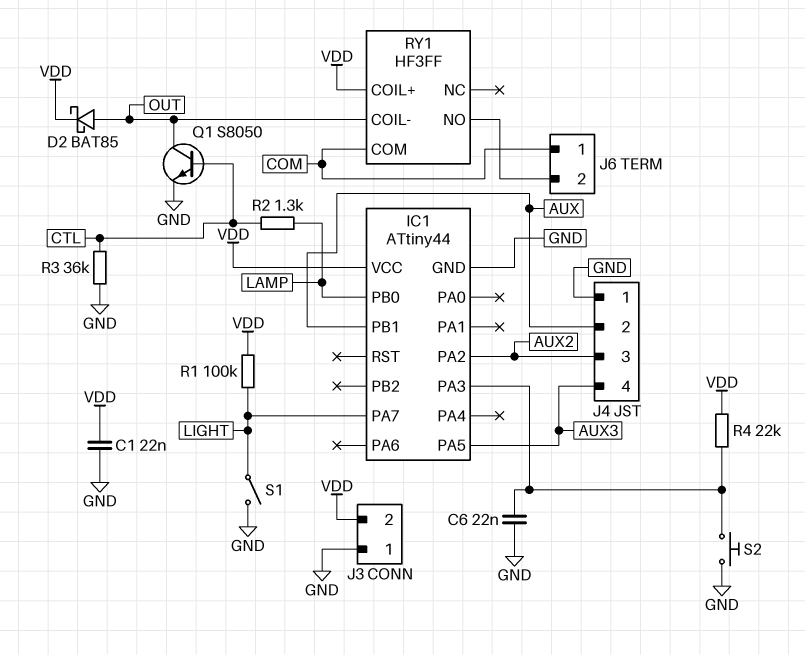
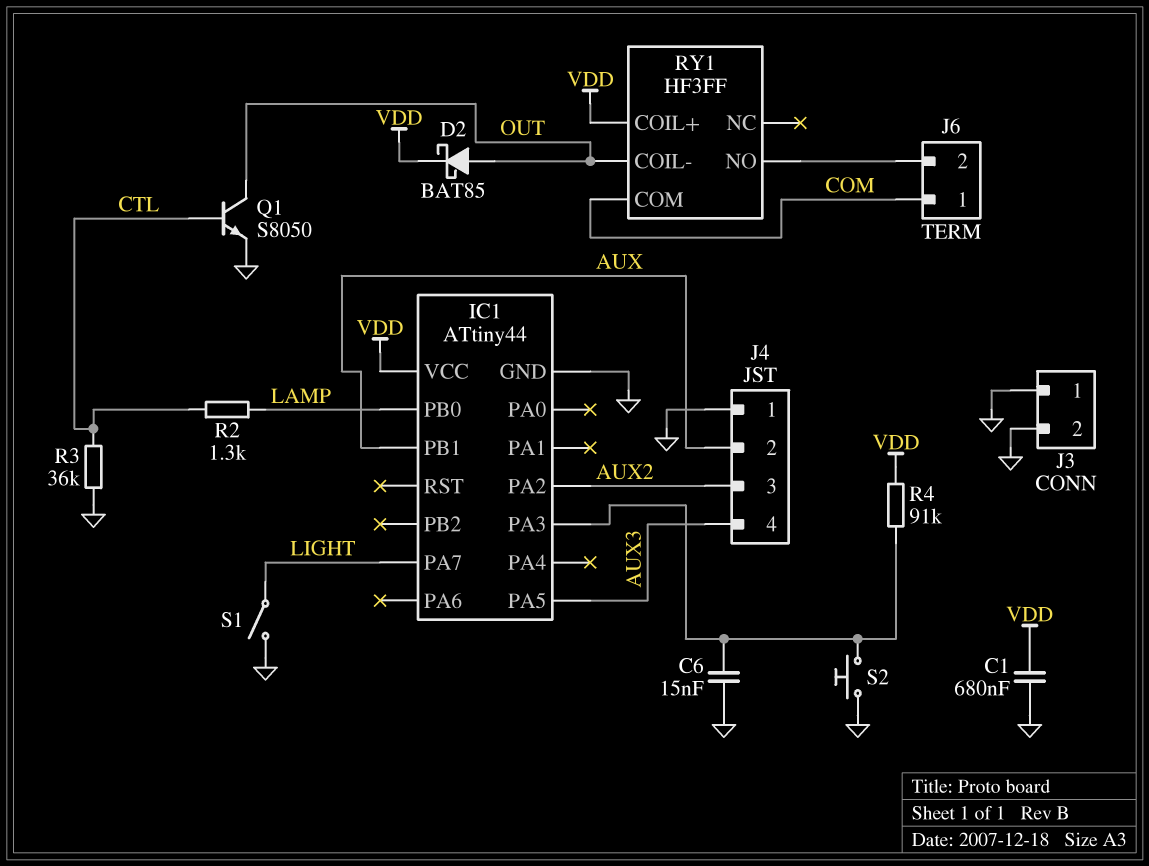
C1: 22nF (GND, VDD) -> 680nF (GND, VDD)
C6: 22nF (GND, IC1/PA3) -> 15nF (GND, IC1/PA3)
J3 pin 2: VDD -> GND
R1: 100k (LIGHT, VDD) -> none
R4: 22k (IC1/PA3, VDD) -> 91k (IC1/PA3, VDD)

